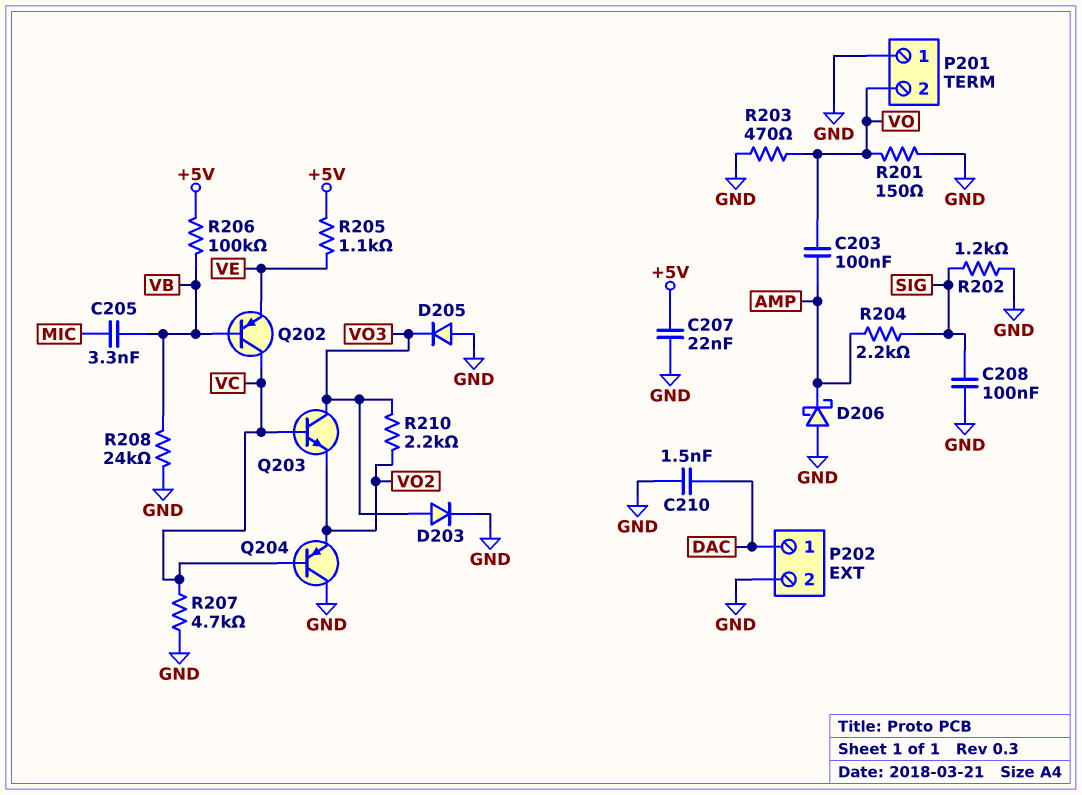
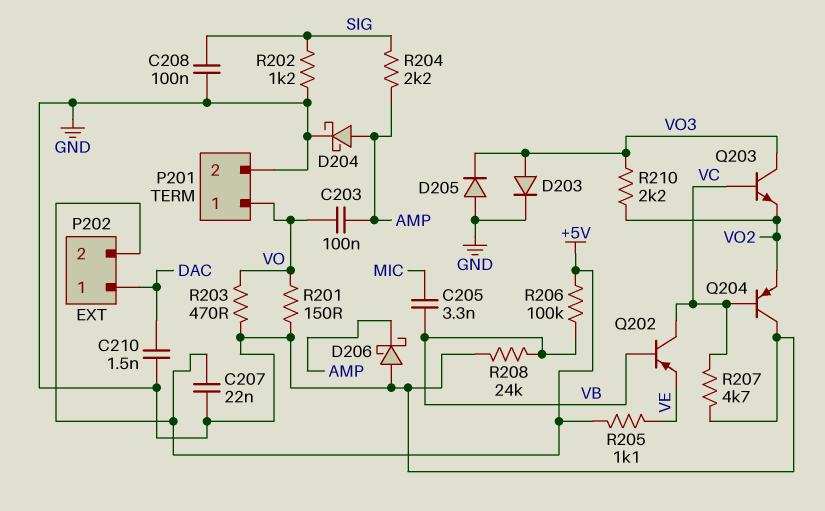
D204: none -> schottky (A AMP, K GND)
P201 pin 1: GND -> VO
P201 pin 2: VO -> GND
P202 pin 2: GND -> +5V

